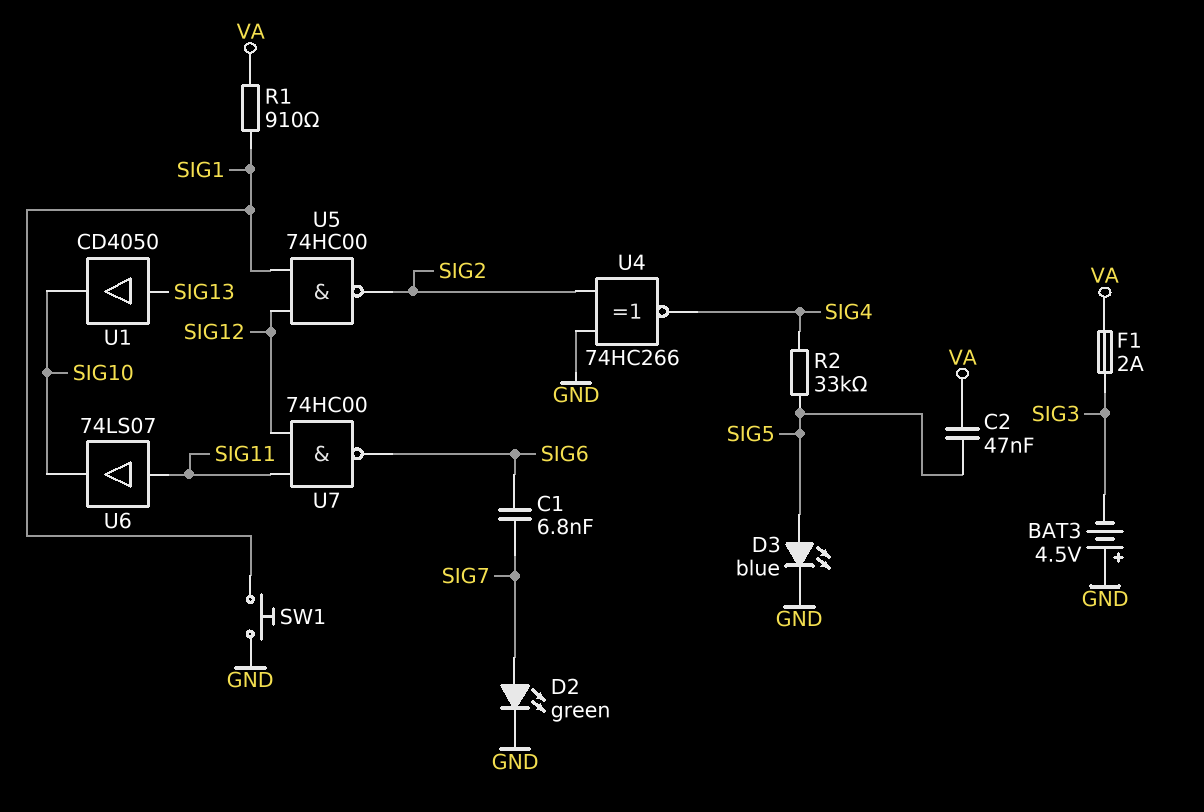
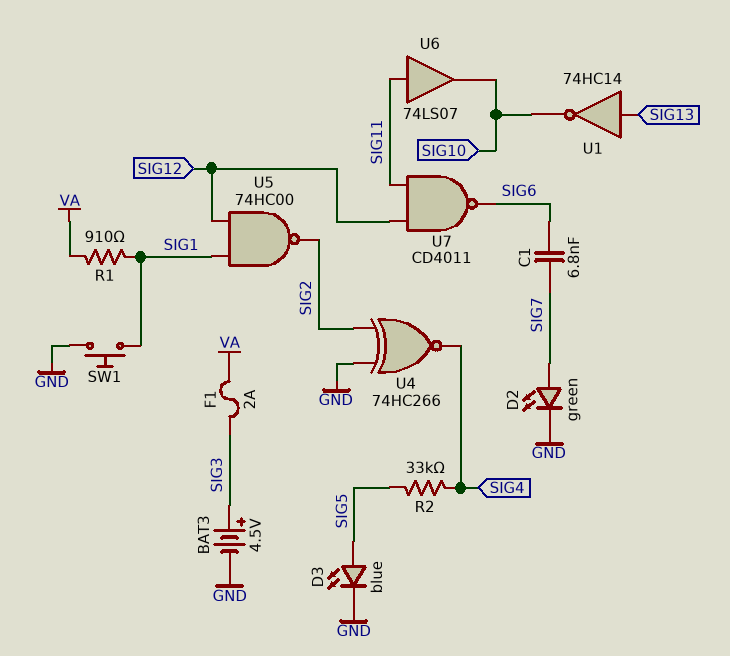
BAT3: 4.5V (plus GND, minus SIG3) -> 4.5V (plus SIG3, minus GND)
C2: 47nF (SIG5, VA) -> none
U1: buffer CD4050 (in SIG13, out SIG10) -> NOT 74HC14 (in SIG13, out SIG10)
U7: NAND 74HC00 (in SIG11, in SIG12, out SIG6) -> NAND CD4011 (in SIG11, in SIG12, out SIG6)

